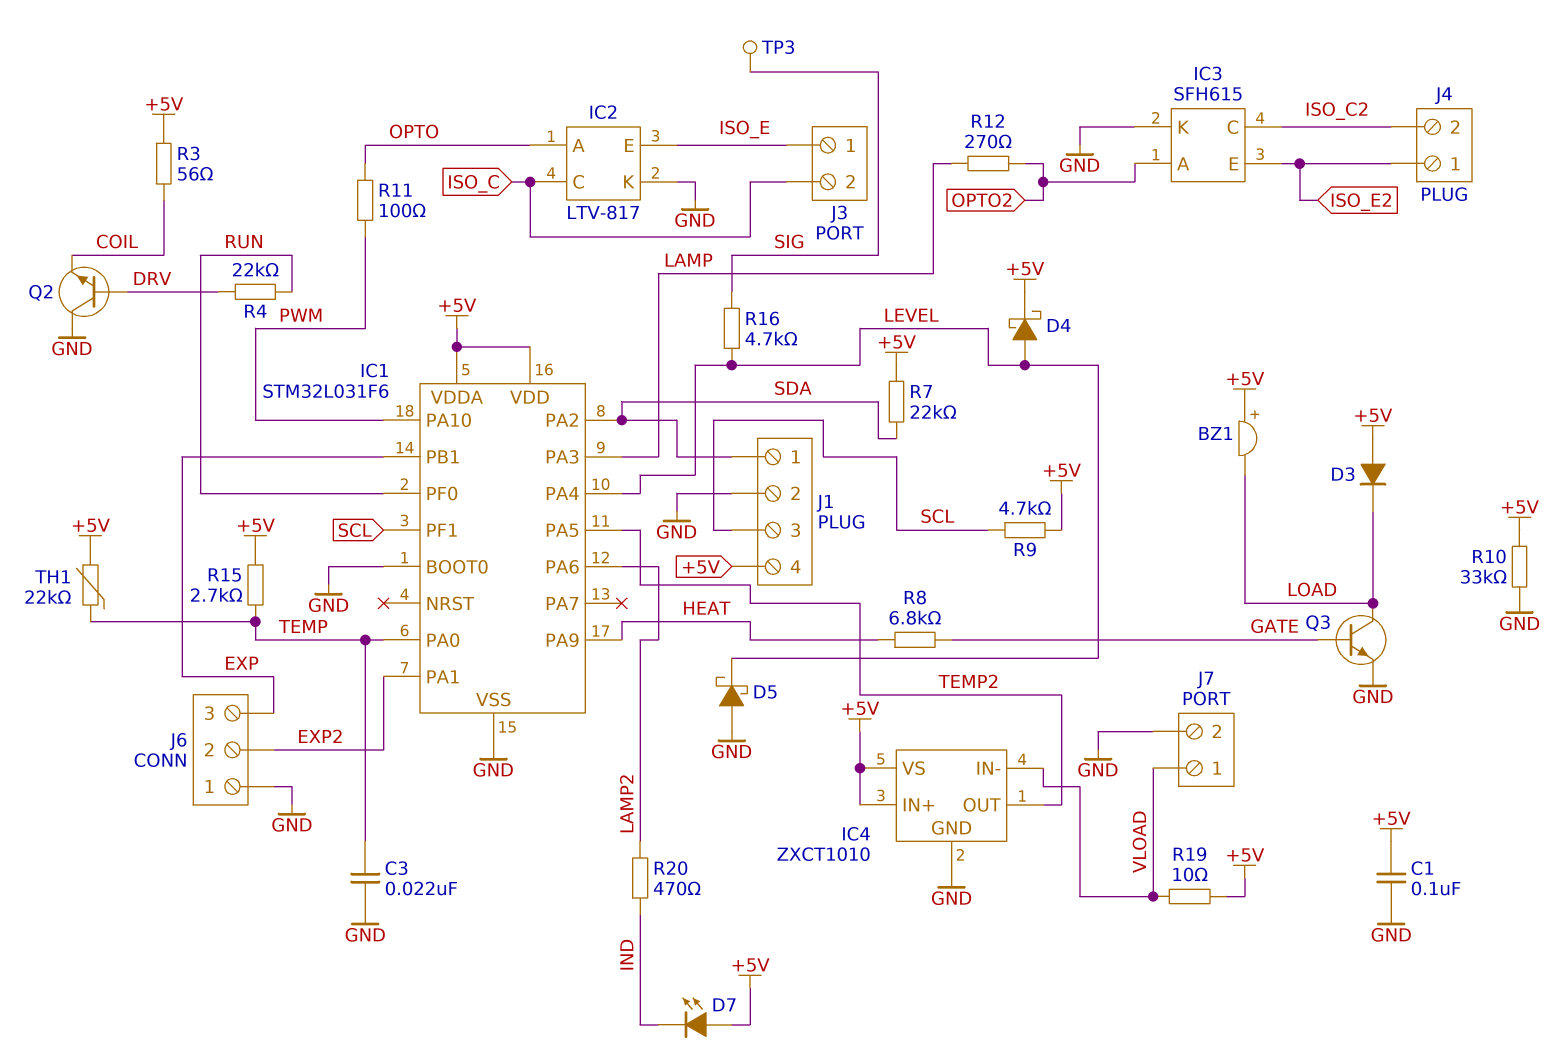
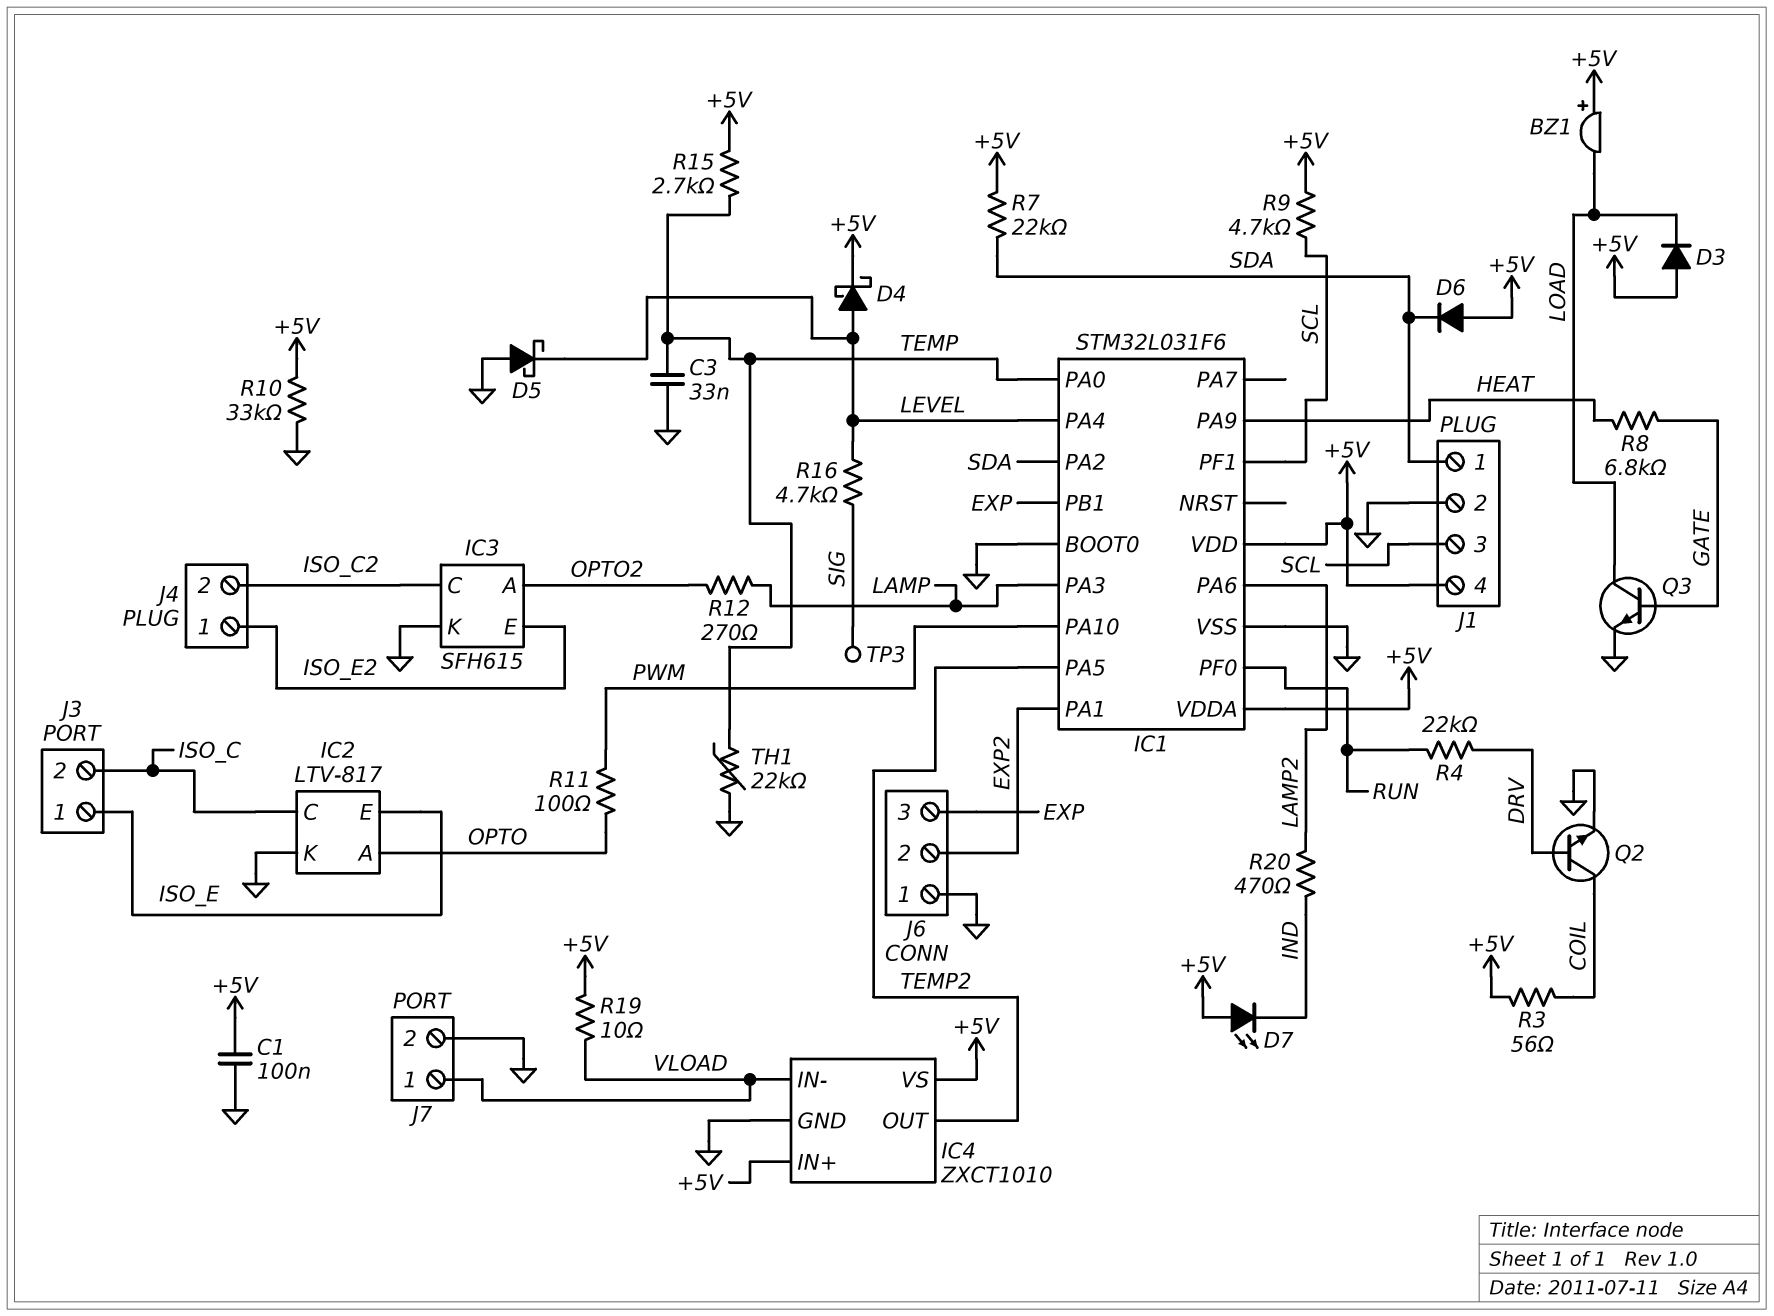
C3: 22nF (GND, TEMP) -> 33nF (GND, TEMP)
D6: none -> diode (A +5V, K SDA)
Q2: NPN (B DRV, C GND, E COIL) -> NPN (B DRV, C COIL, E GND)
TH1: 22k (+5V, TEMP) -> 22k (GND, TEMP)

